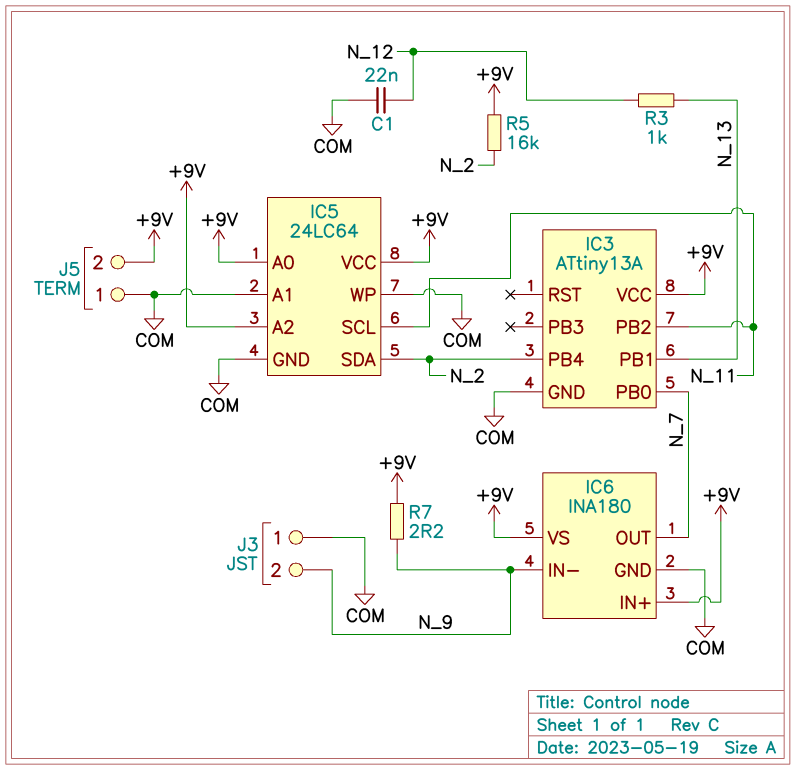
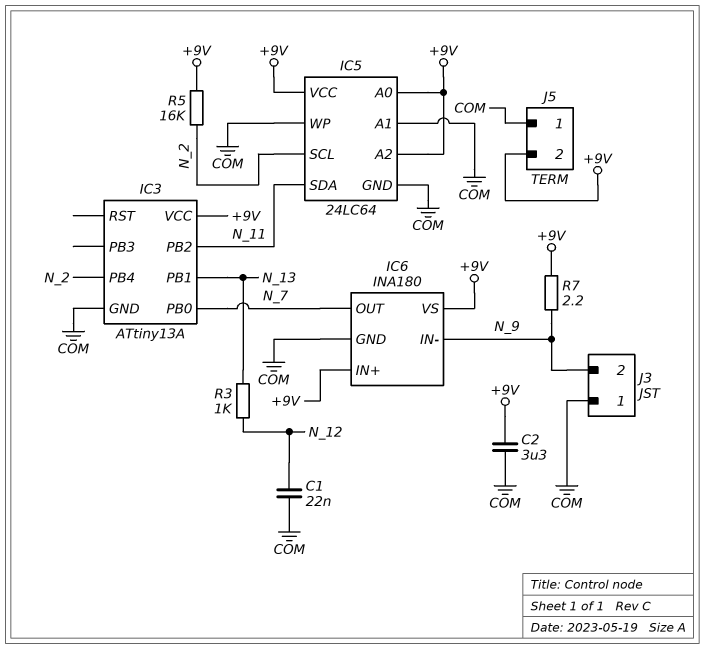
C2: none -> 3.3uF (+9V, COM)
IC5 pin SCL: N_11 -> N_2
IC5 pin SDA: N_2 -> N_11

